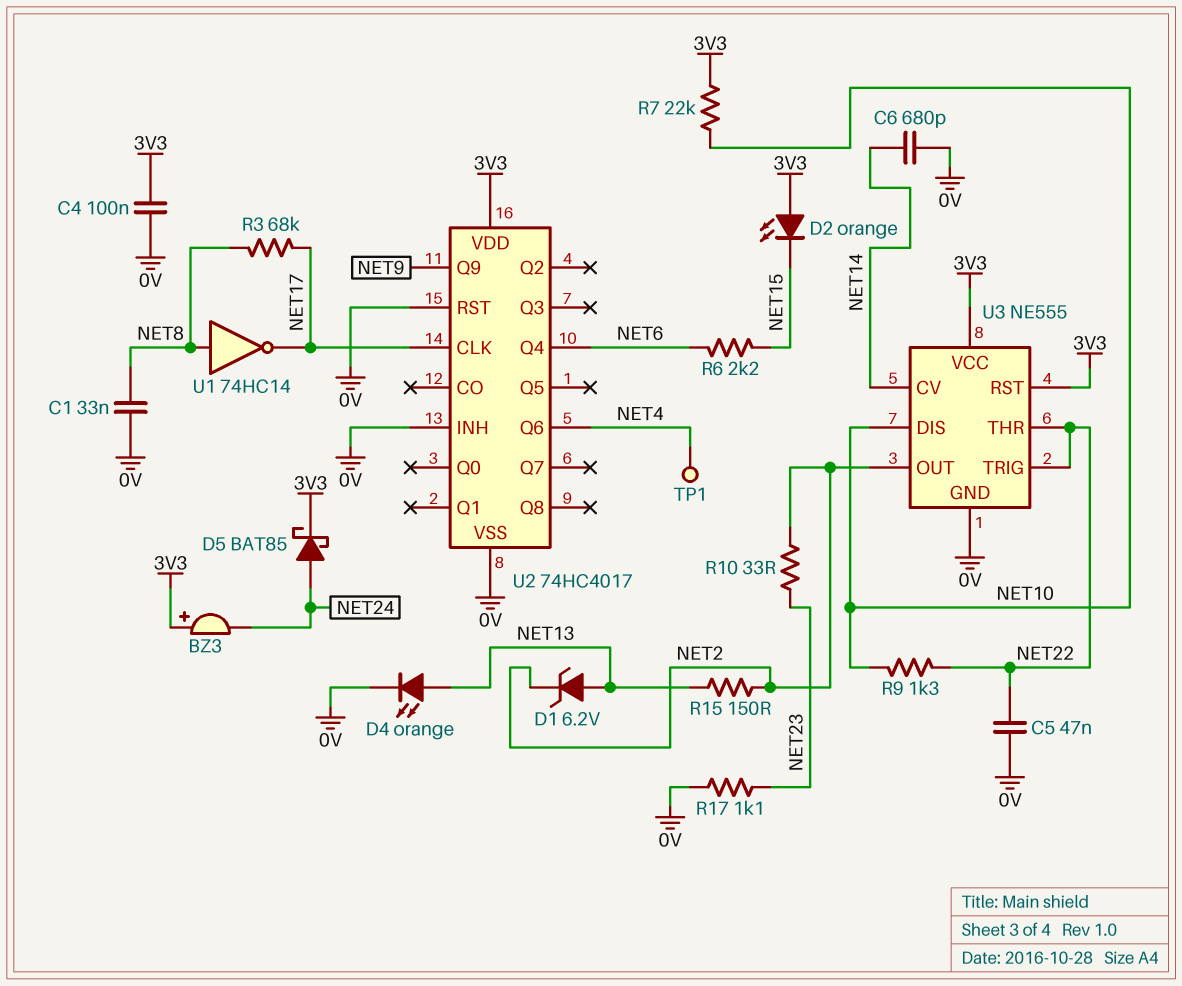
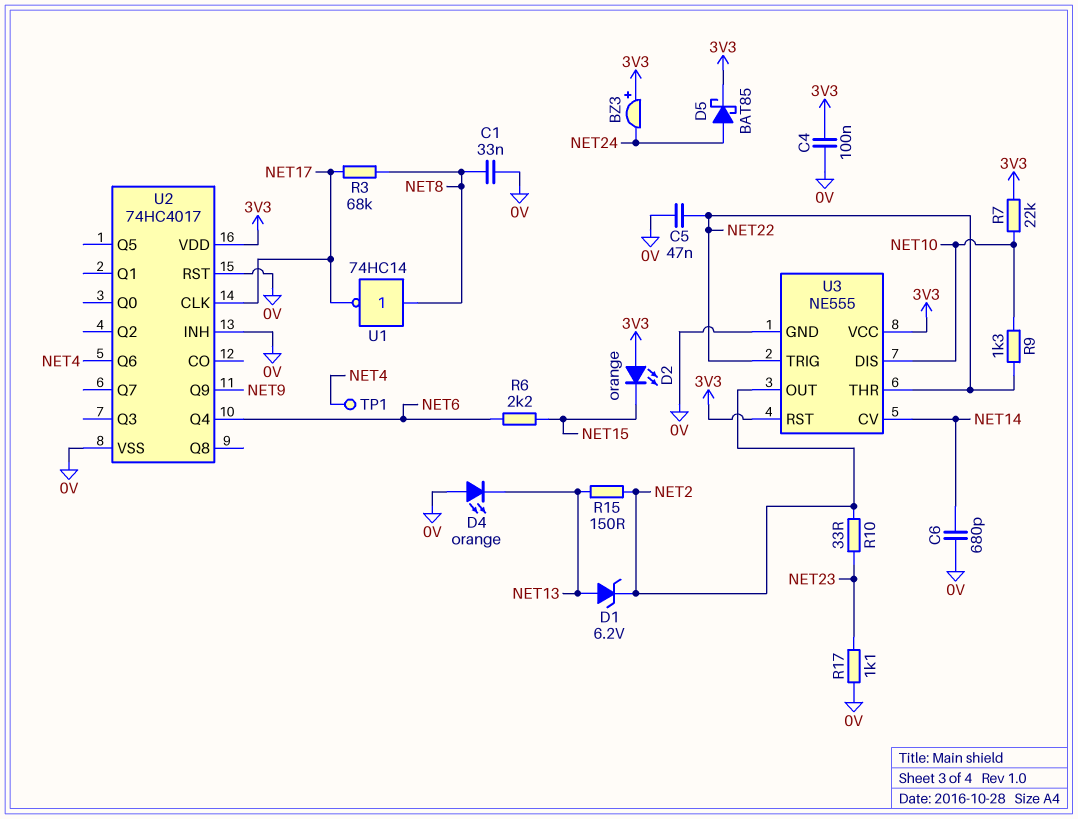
D4: LED orange (A NET13, K 0V) -> LED orange (A 0V, K NET13)

